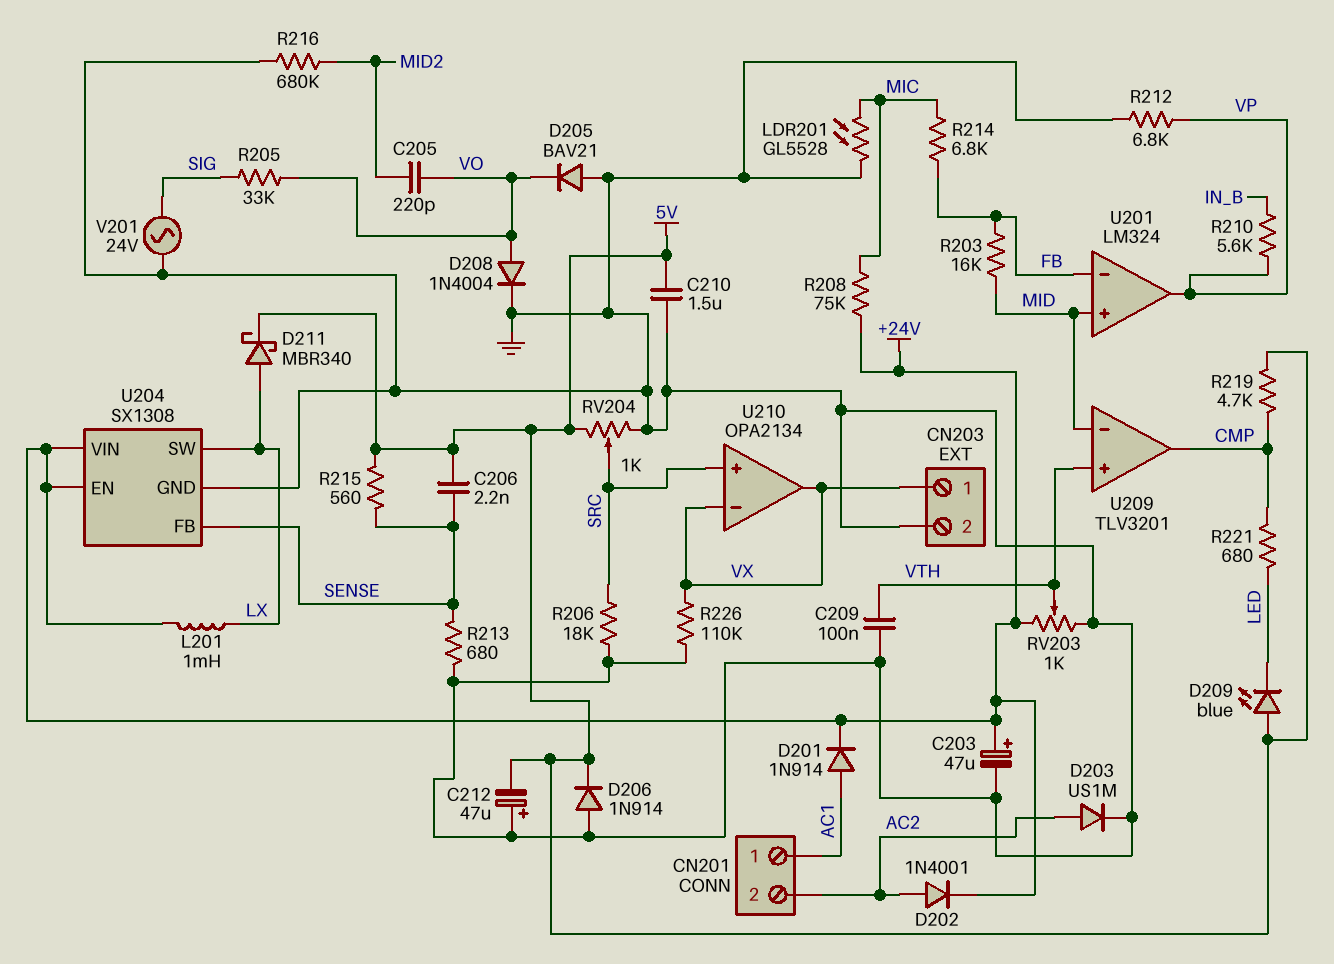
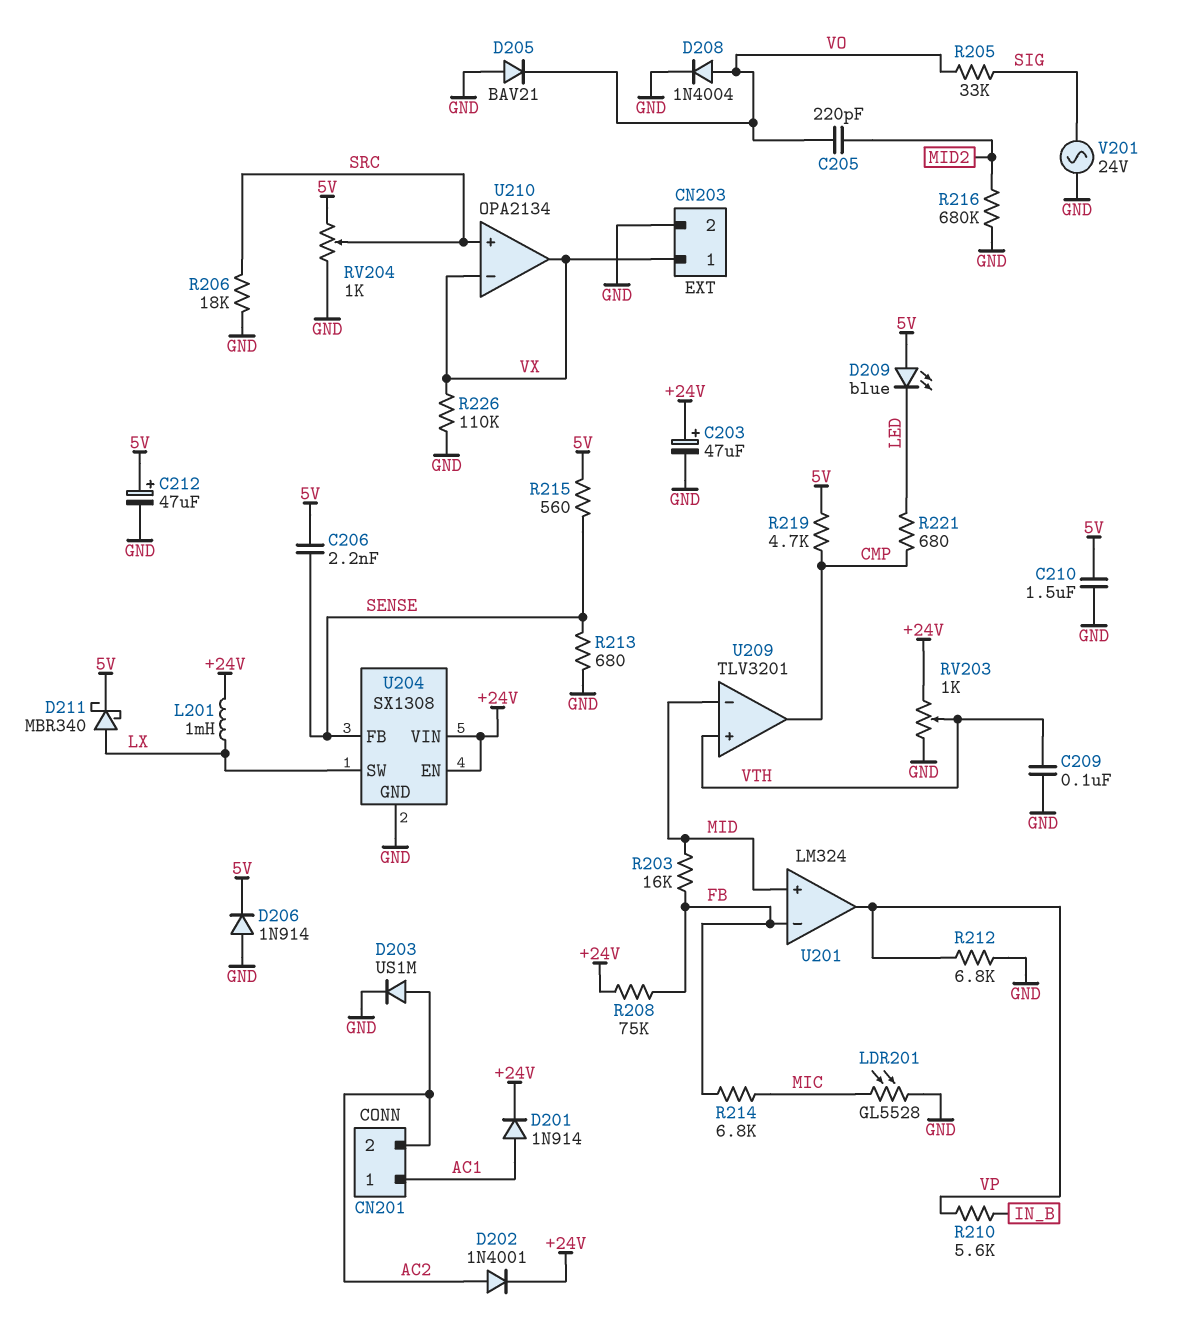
C212: 47uF (plus GND, minus 5V) -> 47uF (plus 5V, minus GND)
R208: 75k (+24V, MIC) -> 75k (+24V, FB)

